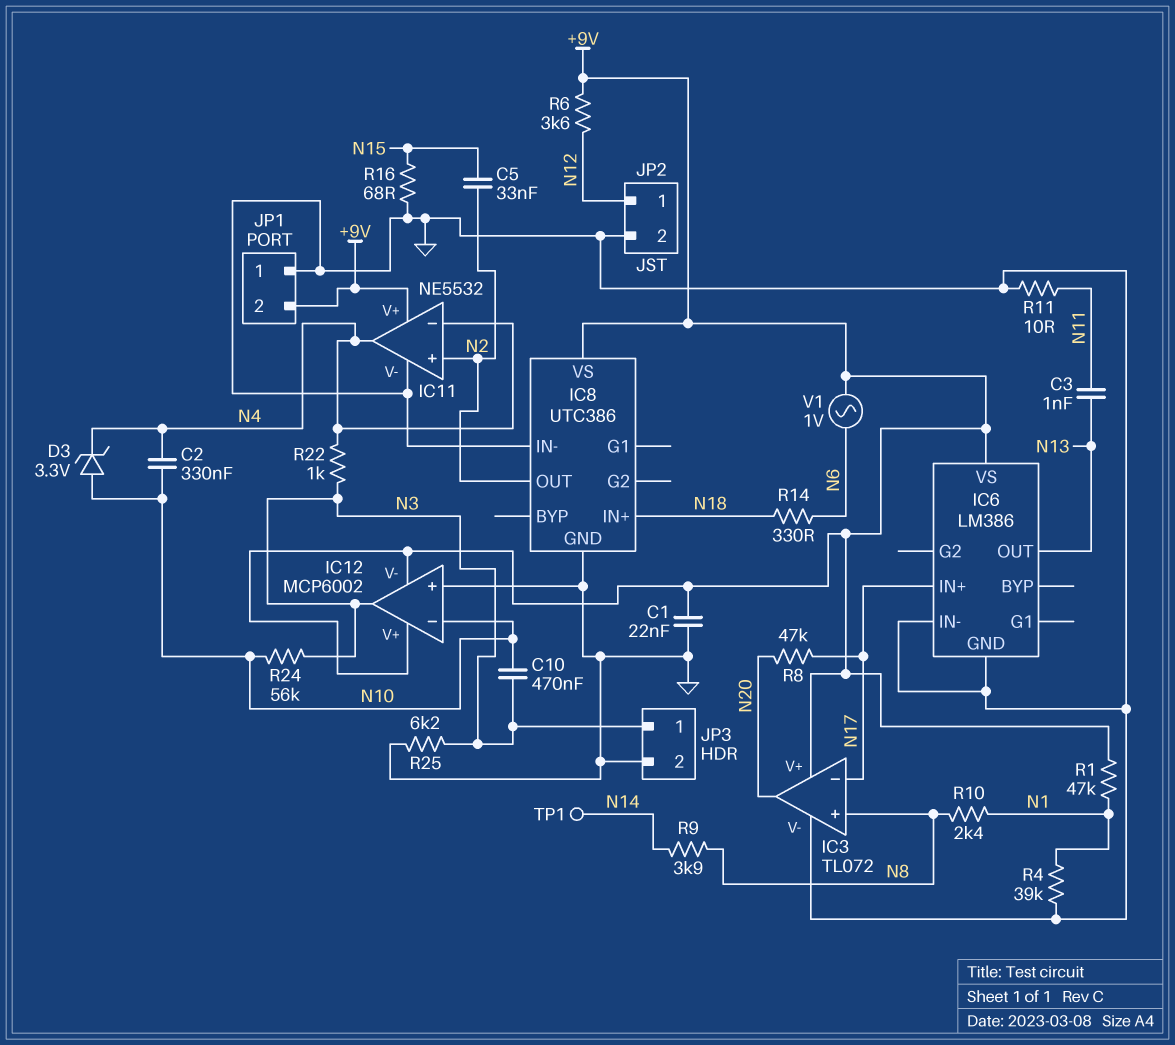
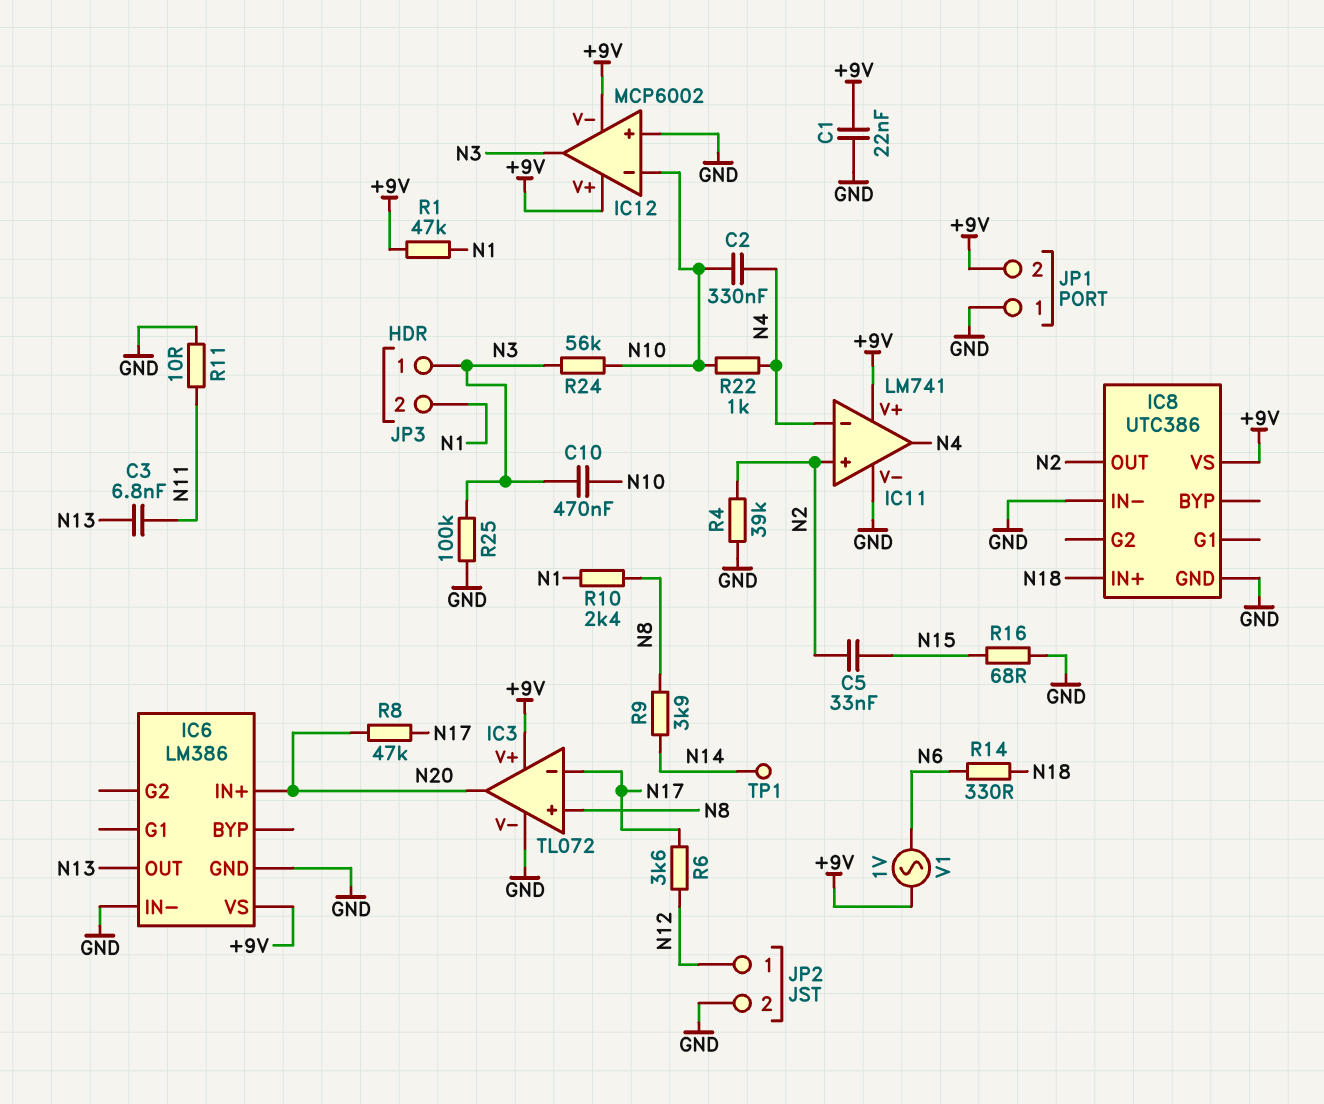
C3: 1nF (N11, N13) -> 6.8nF (N11, N13)
D3: zener 3.3V (A N10, K N4) -> none
IC6 pin IN+: N17 -> N20
IC11: NE5532 -> LM741
JP3 pin 2: GND -> N1
R4: 39k (GND, N1) -> 39k (GND, N2)
R6: 3.6k (+9V, N12) -> 3.6k (N12, N17)
R22: 1k (N3, N4) -> 1k (N4, N10)
R25: 6.2k (GND, N3) -> 100k (GND, N3)

